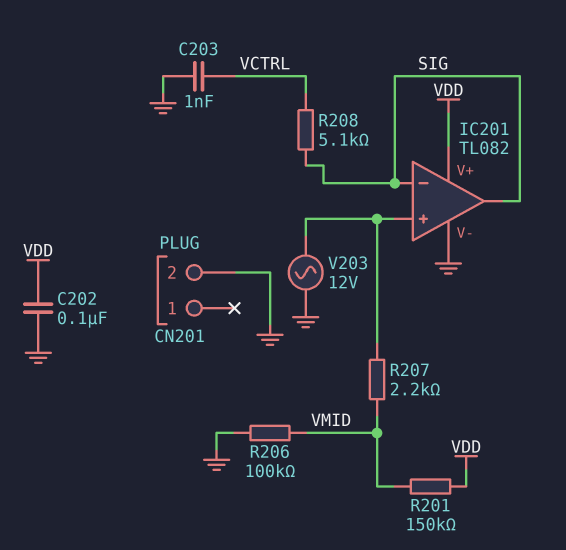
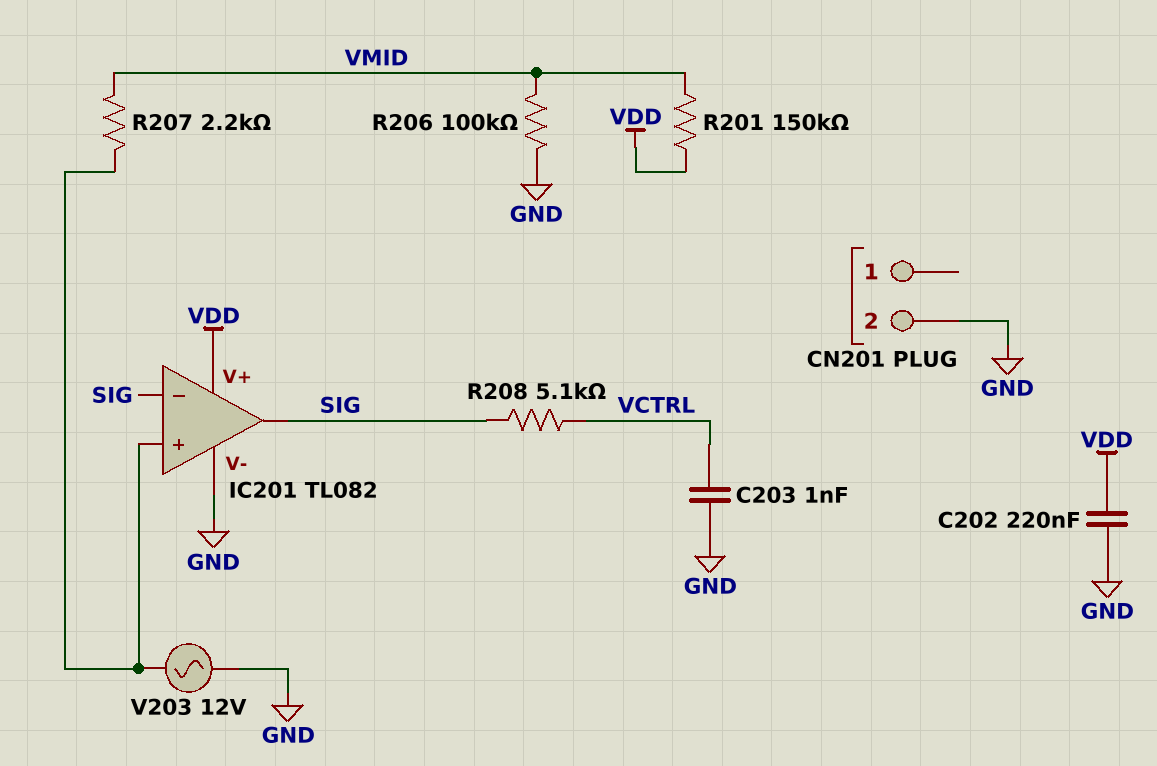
C202: 100nF (GND, VDD) -> 220nF (GND, VDD)

